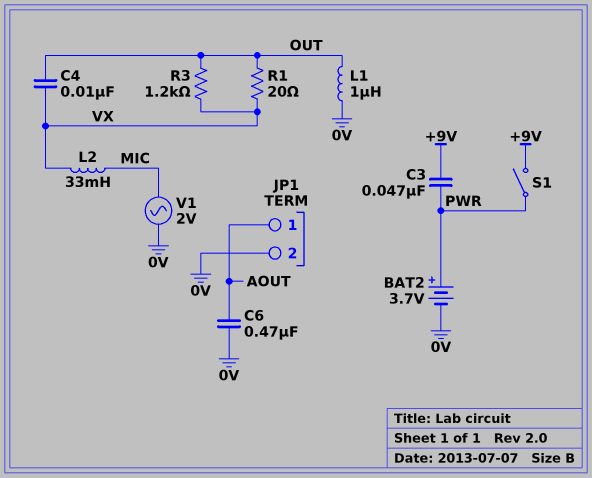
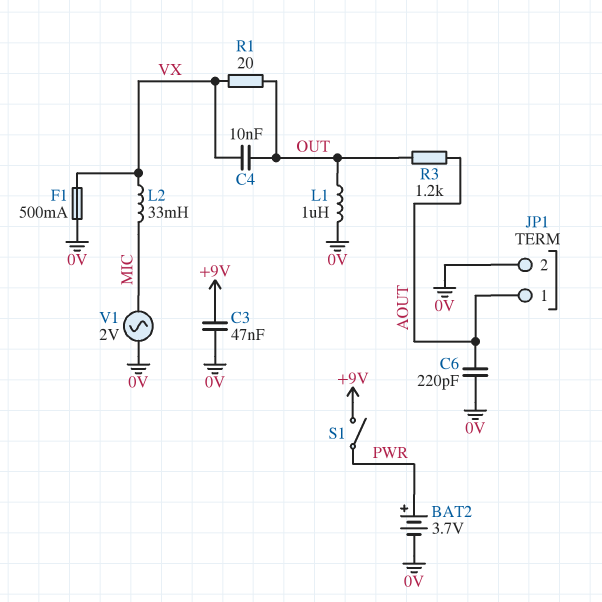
C3: 47nF (+9V, PWR) -> 47nF (+9V, 0V)
C6: 470nF (0V, AOUT) -> 220pF (0V, AOUT)
F1: none -> 500mA (0V, VX)
R3: 1.2k (OUT, VX) -> 1.2k (AOUT, OUT)

